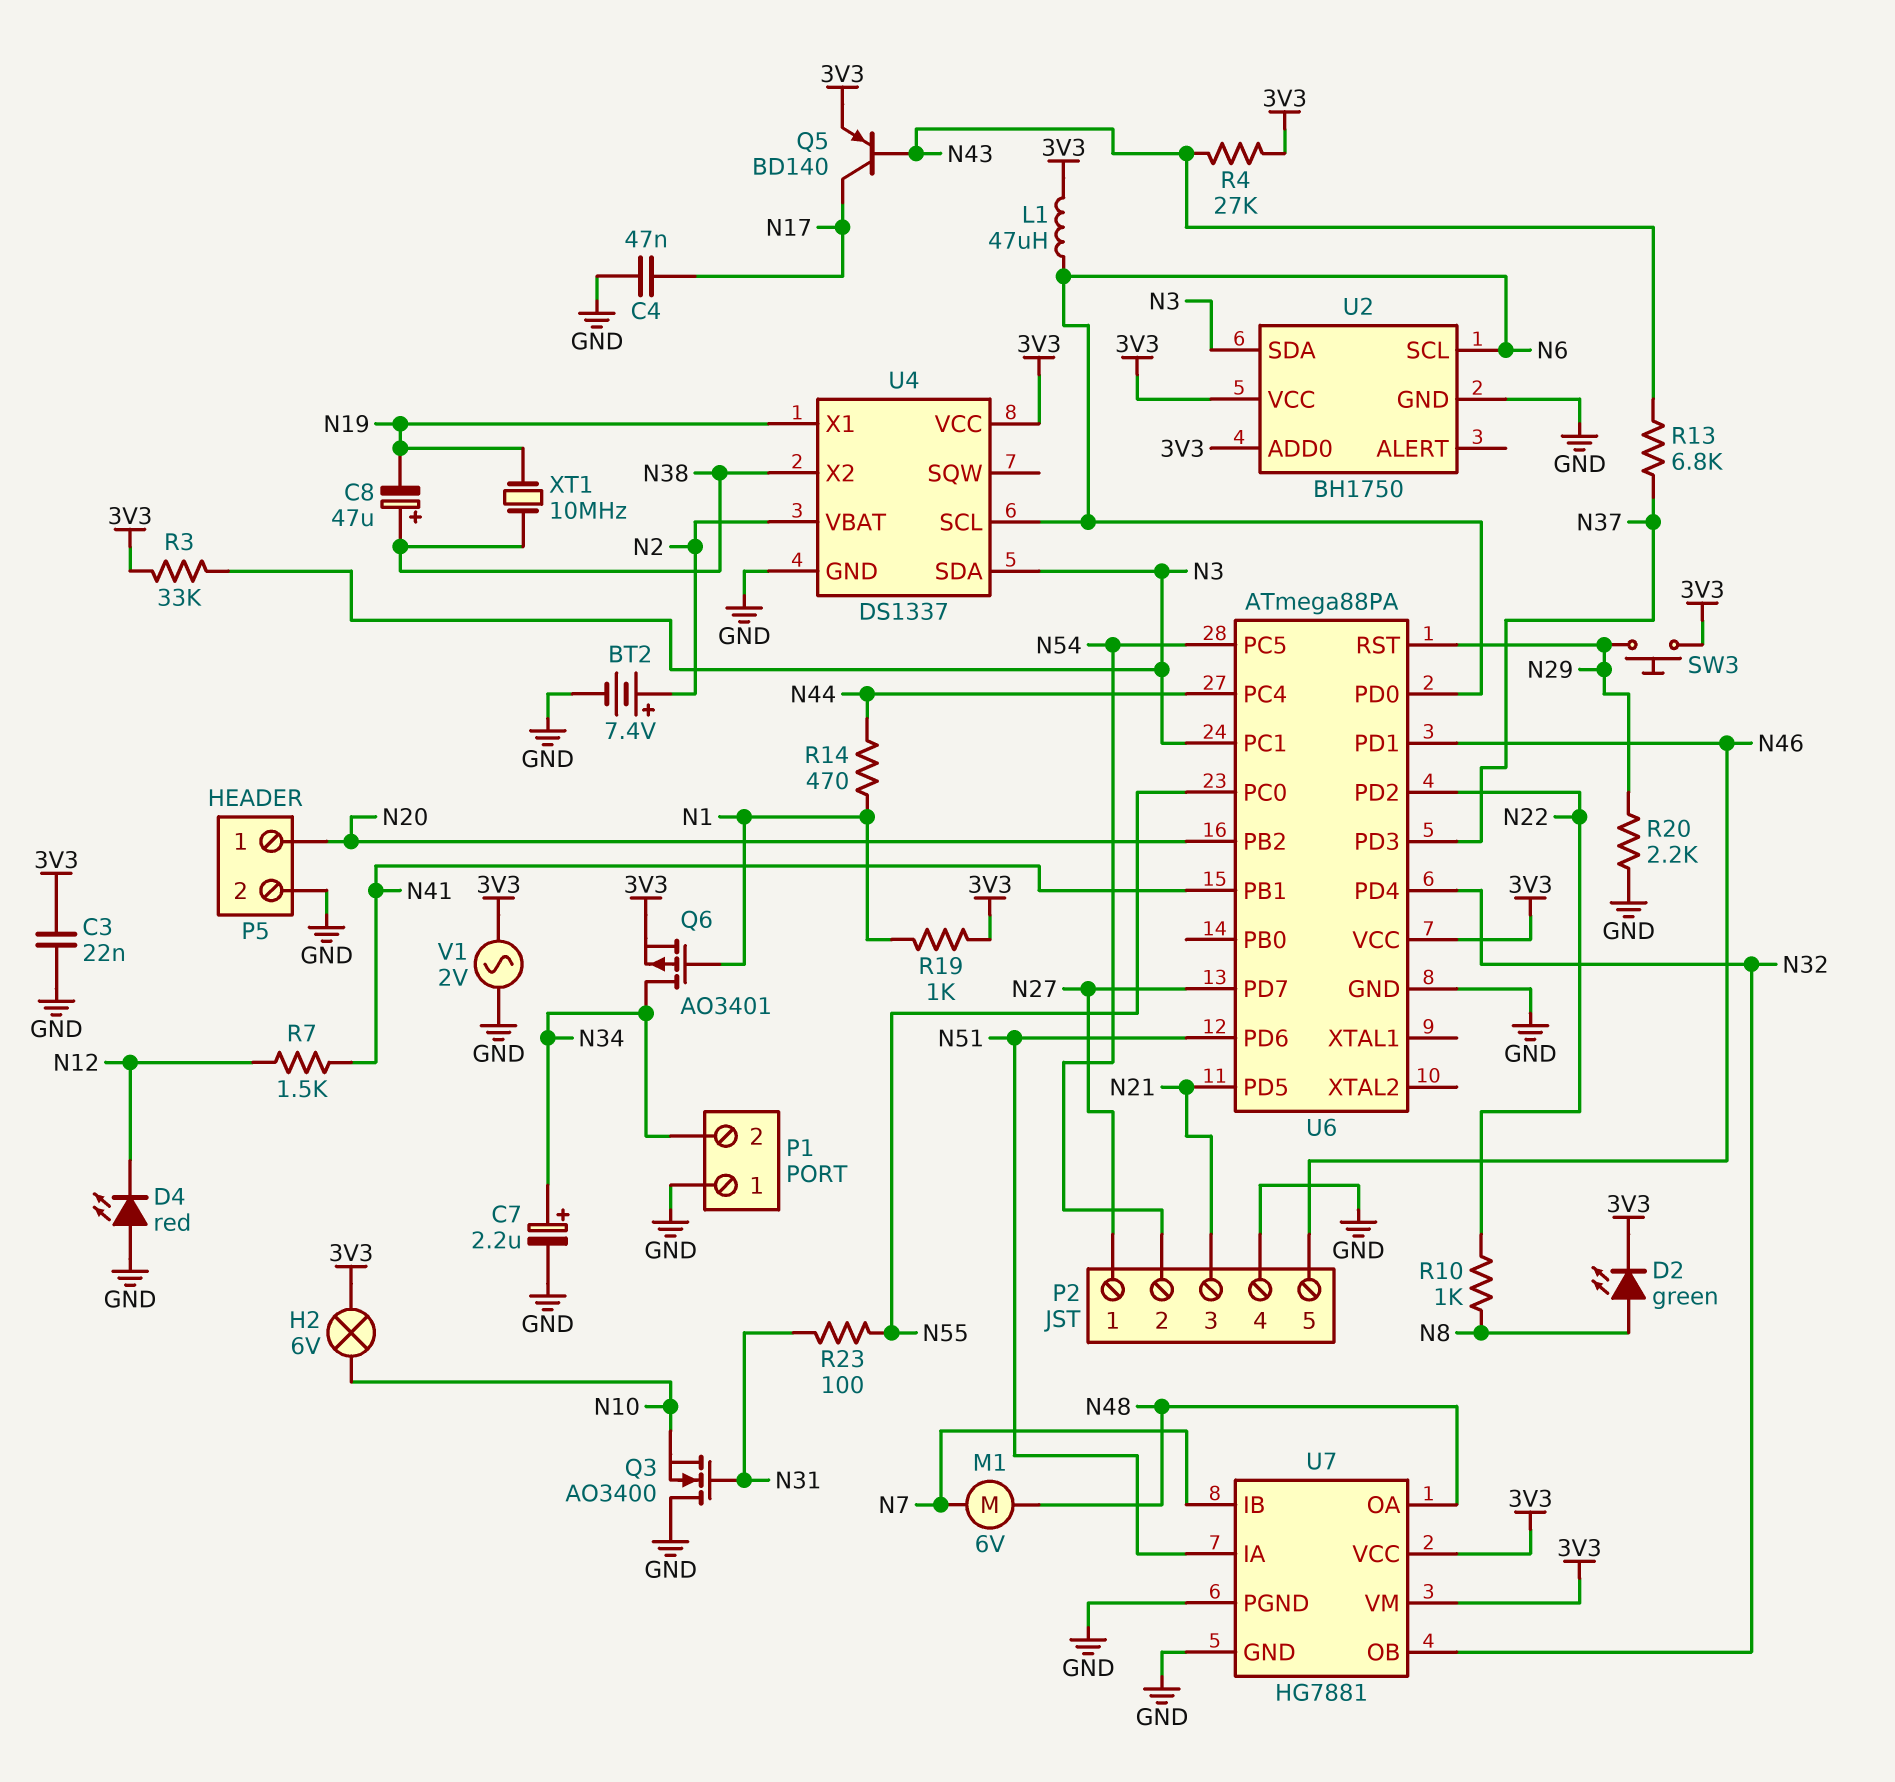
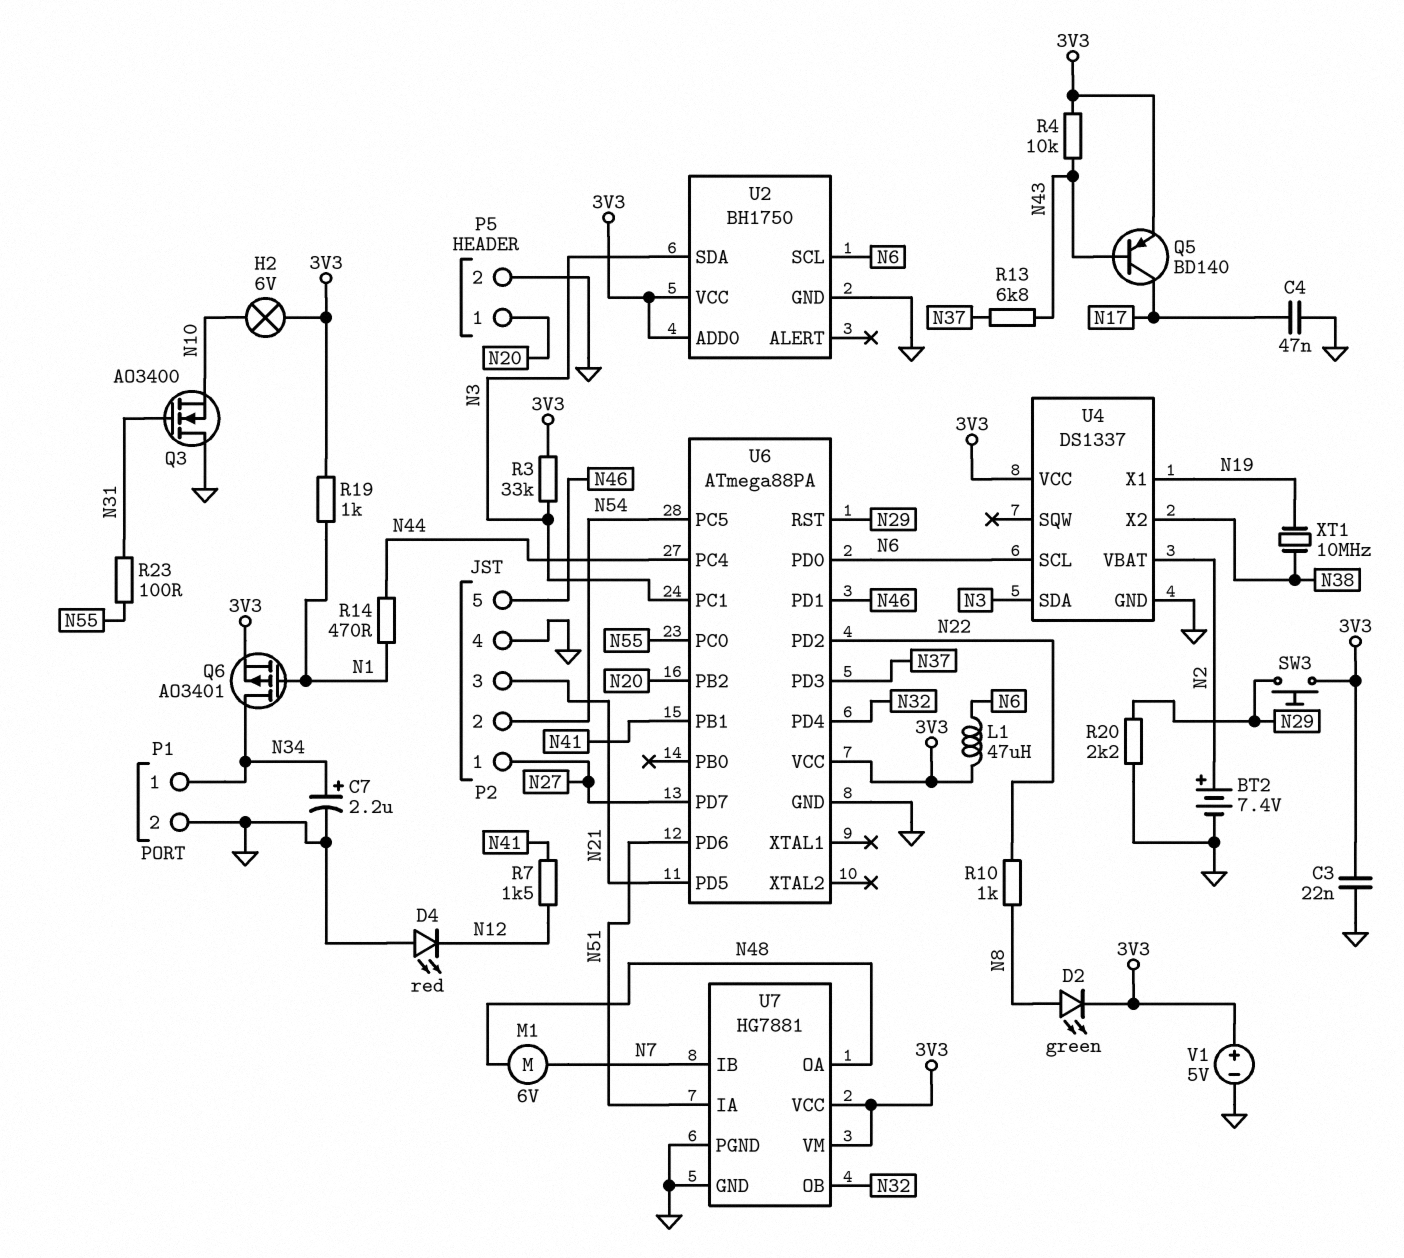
C8: 47uF (plus N38, minus N19) -> none
P1 pin 1: GND -> N34
P1 pin 2: N34 -> GND
R4: 27k (3V3, N43) -> 10k (3V3, N43)
V1: AC 2V (3V3, GND) -> 5V (plus 3V3, minus GND)

